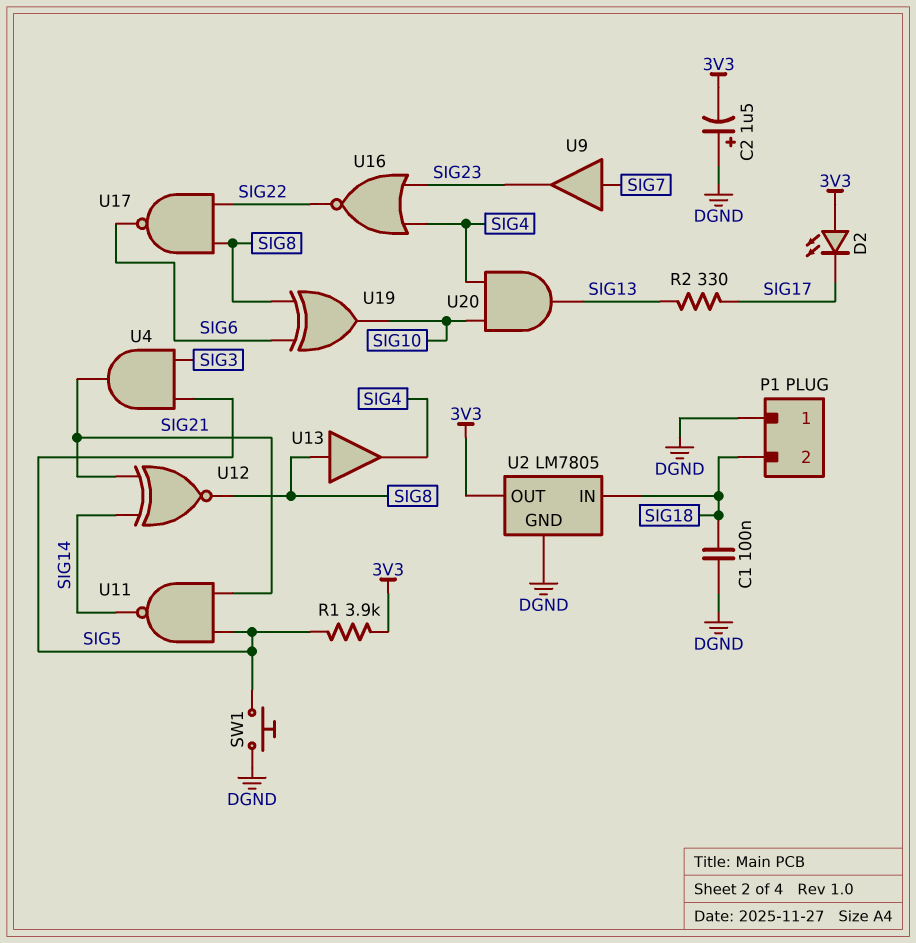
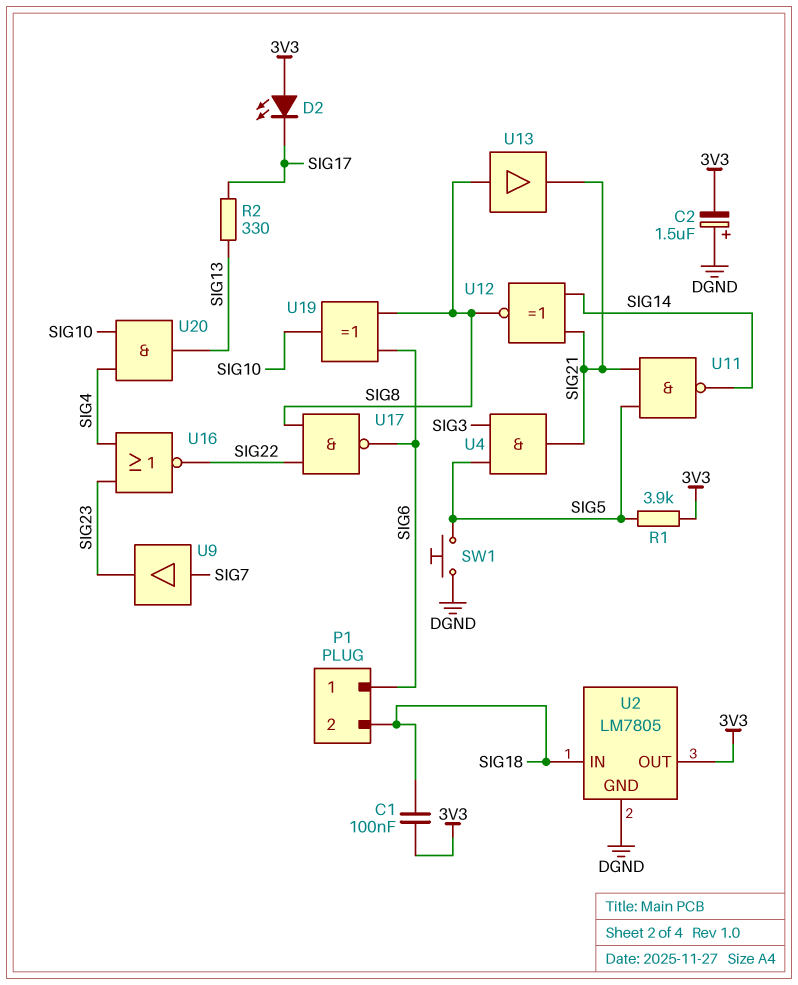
C1: 100nF (DGND, SIG18) -> 100nF (3V3, SIG18)
P1 pin 1: DGND -> SIG6
U13: buffer (in SIG8, out SIG4) -> buffer (in SIG8, out SIG21)

